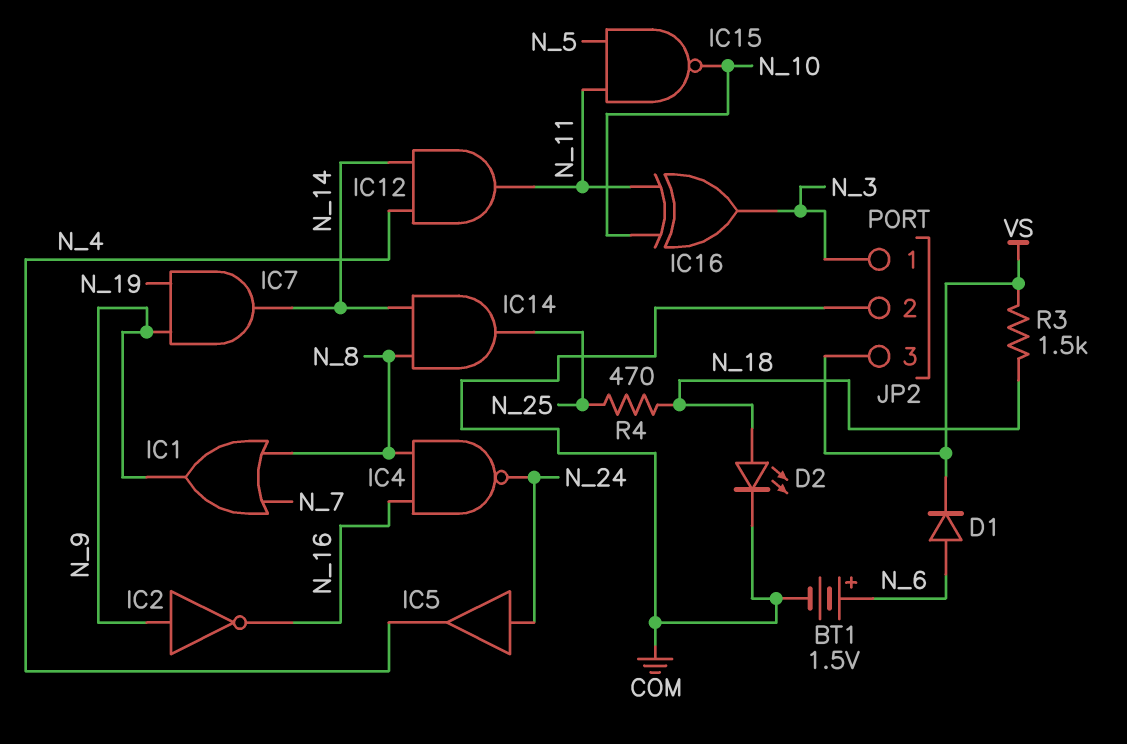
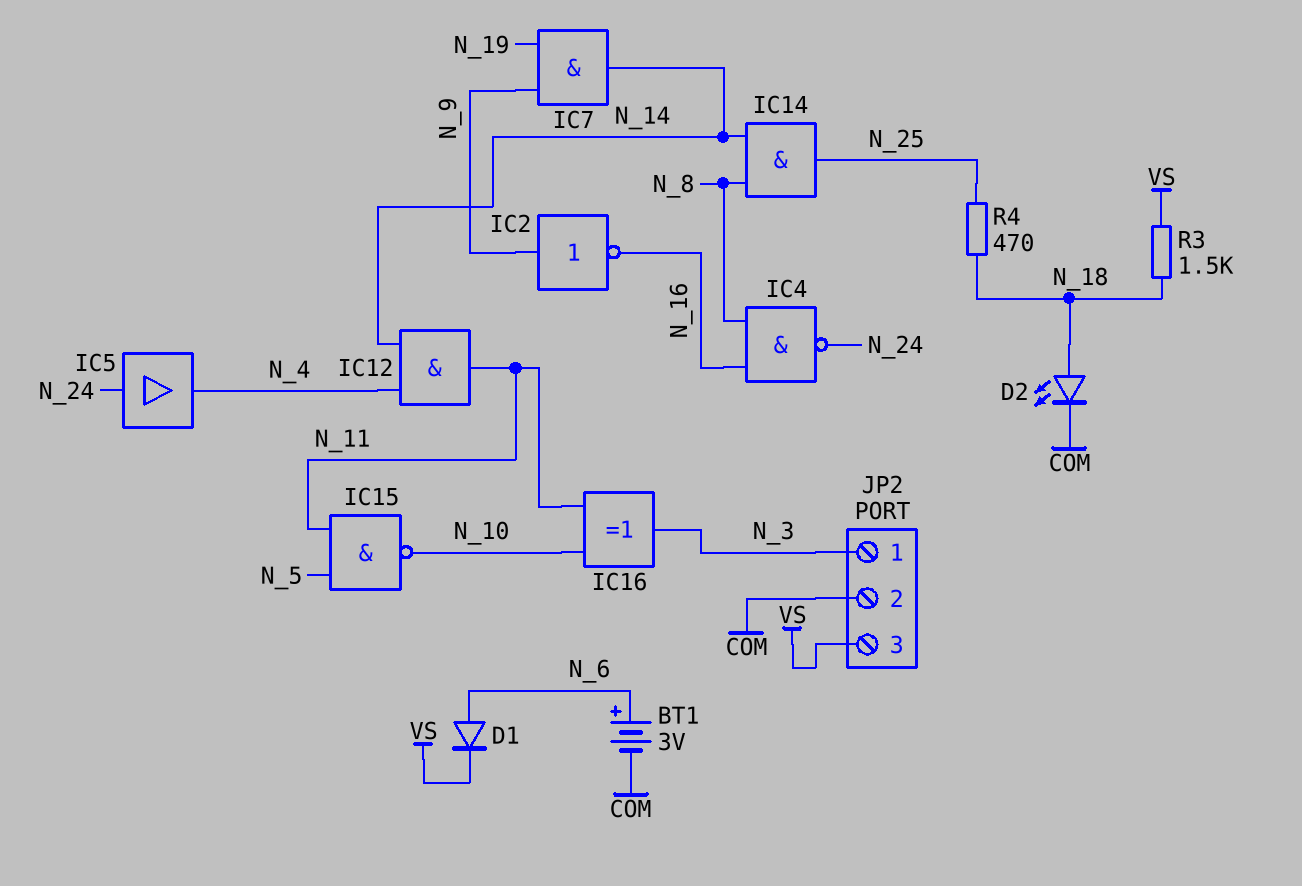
BT1: 1.5V (plus N_6, minus COM) -> 3V (plus N_6, minus COM)
IC1: OR (in N_7, in N_8, out N_9) -> none

